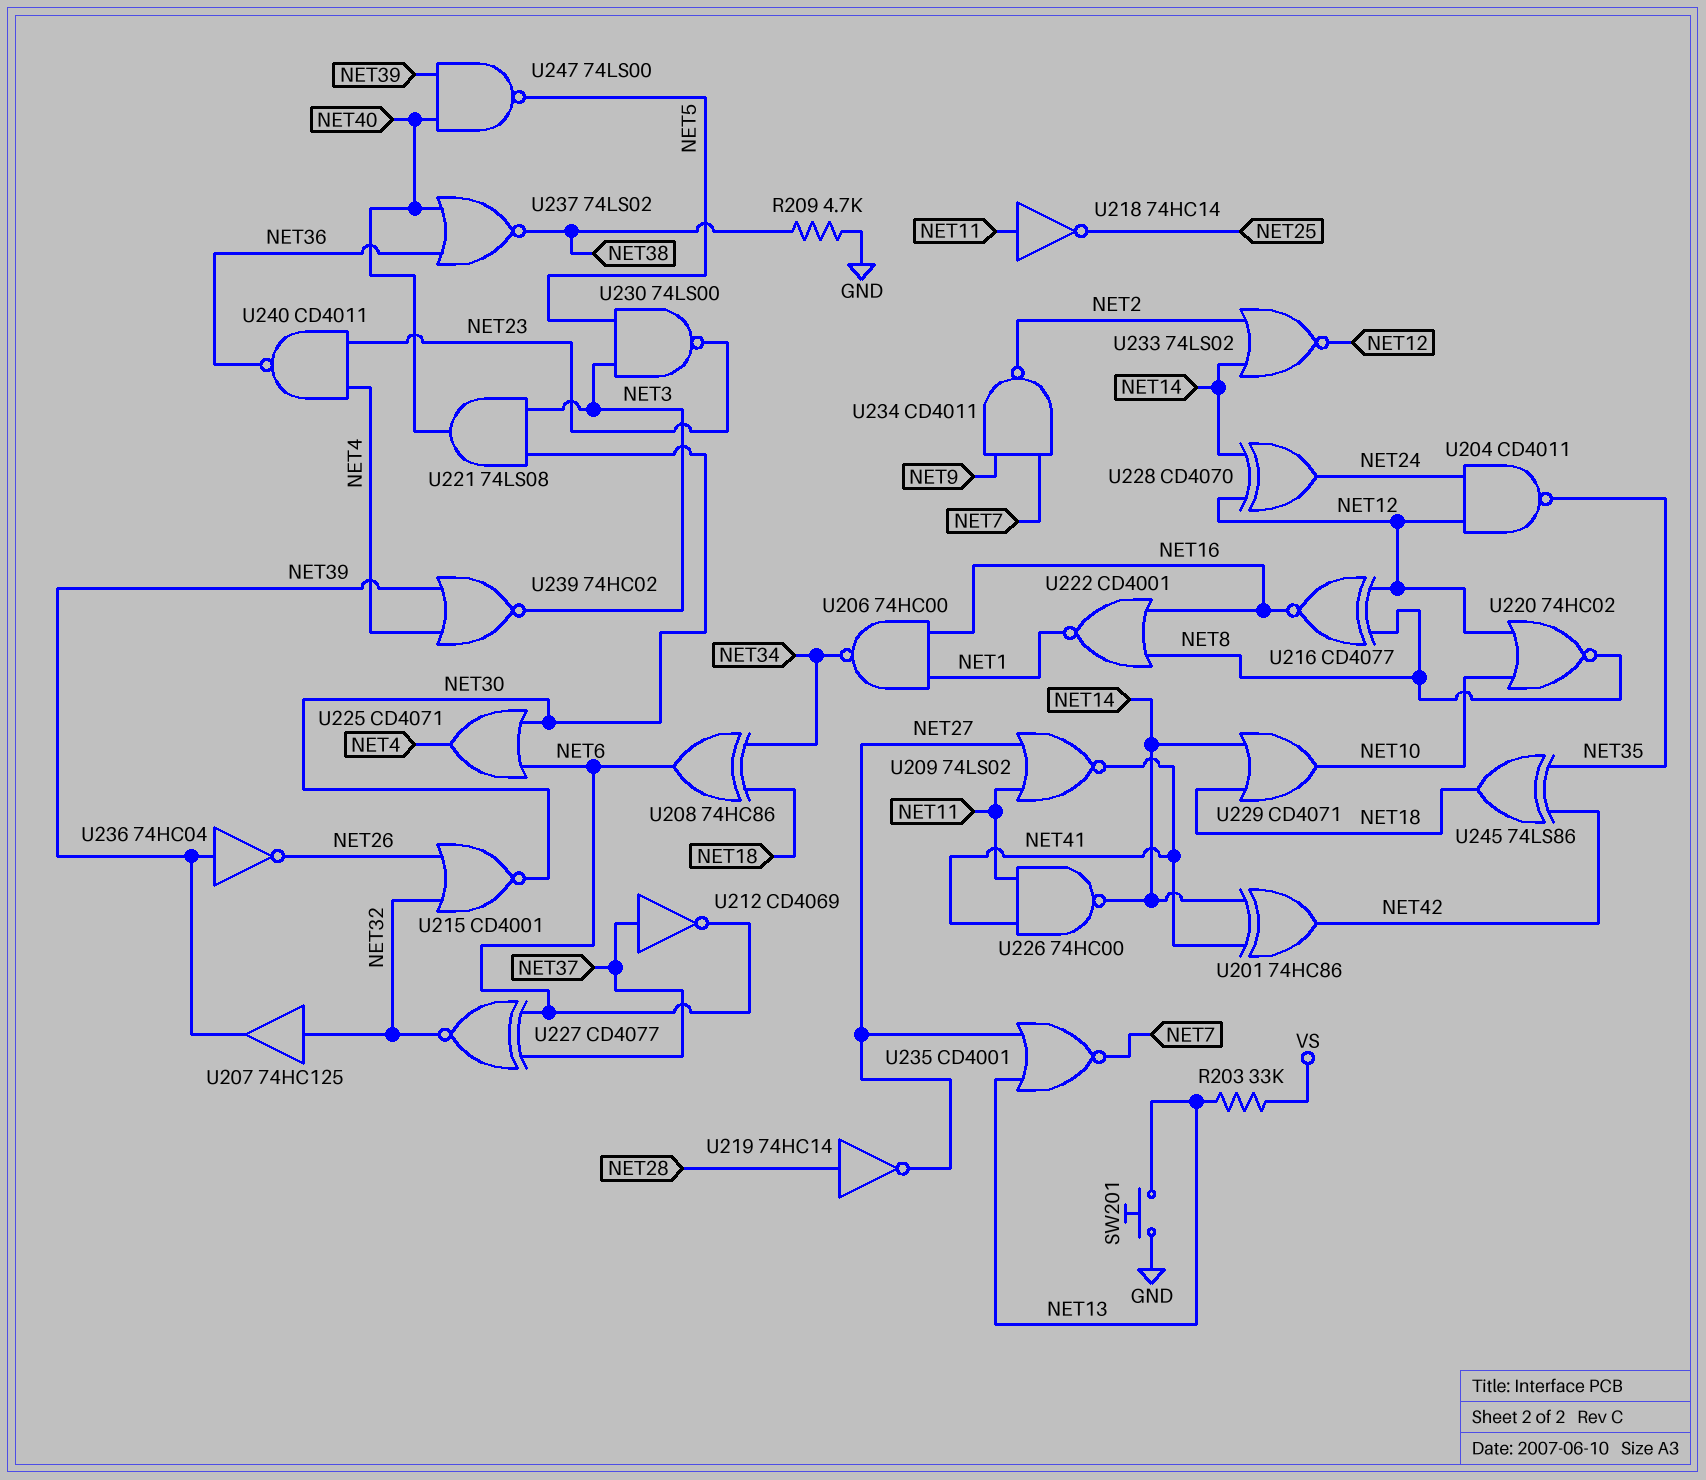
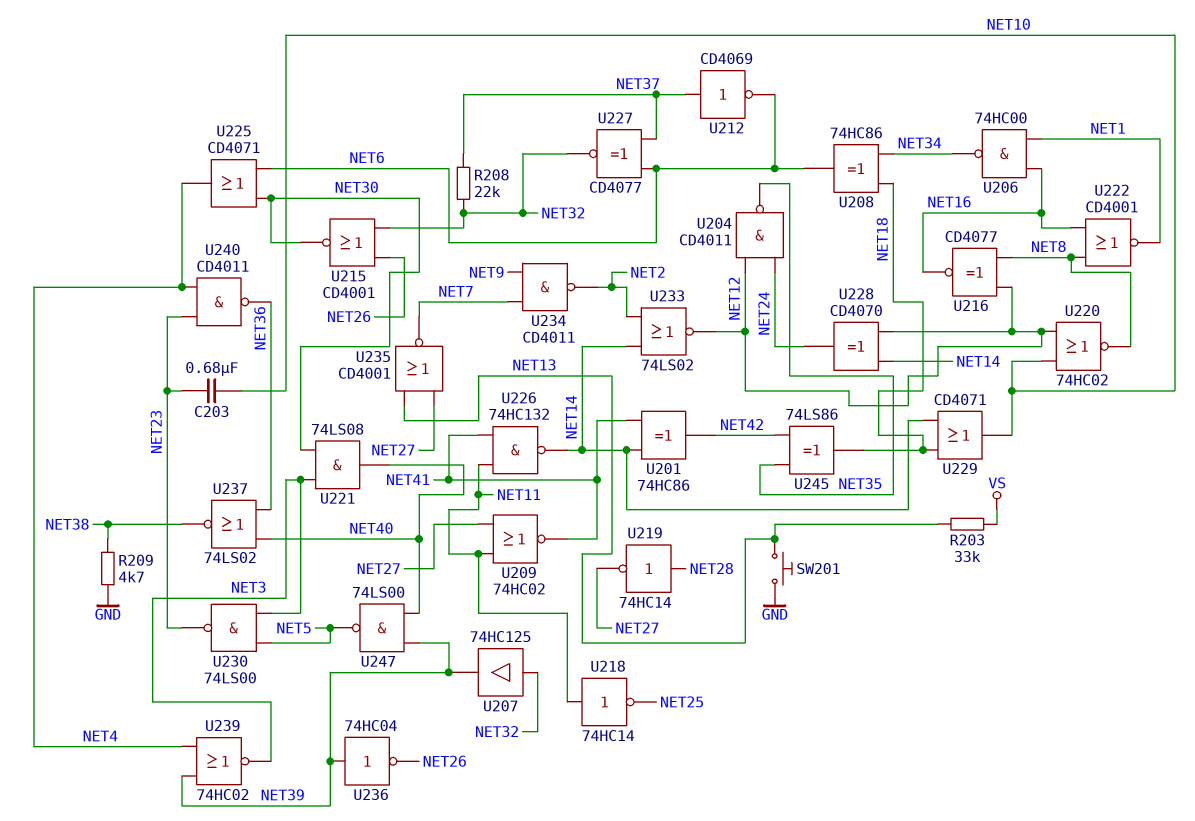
C203: none -> 680nF (NET10, NET23)
R208: none -> 22k (NET32, NET37)
U209: NOR 74LS02 (in NET11, in NET27, out NET41) -> NOR 74HC02 (in NET11, in NET27, out NET41)
U226: NAND 74HC00 (in NET11, in NET41, out NET14) -> NAND 74HC132 (in NET11, in NET41, out NET14)

